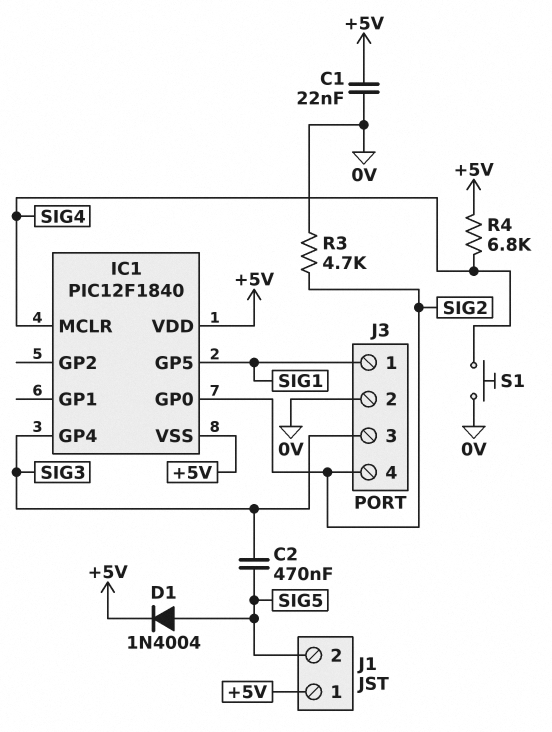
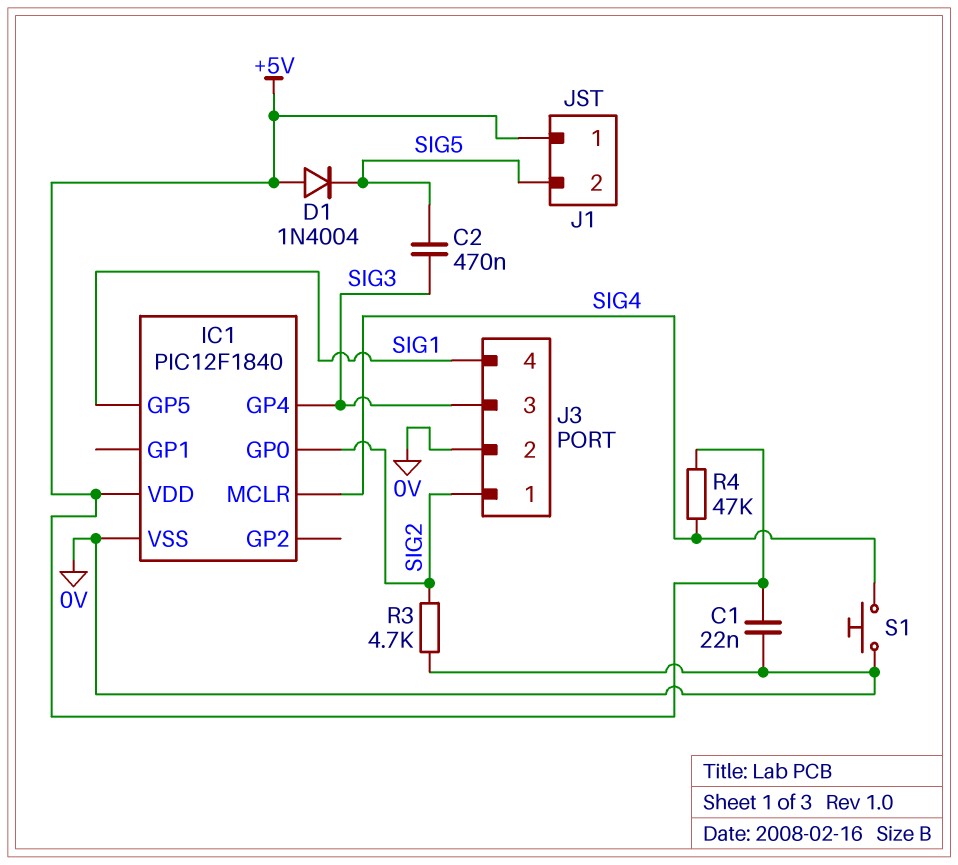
D1: diode 1N4004 (A SIG5, K +5V) -> diode 1N4004 (A +5V, K SIG5)
IC1 pin VSS: +5V -> 0V
J3 pin 1: SIG1 -> SIG2
J3 pin 4: SIG2 -> SIG1
R4: 6.8k (+5V, SIG4) -> 47k (+5V, SIG4)

